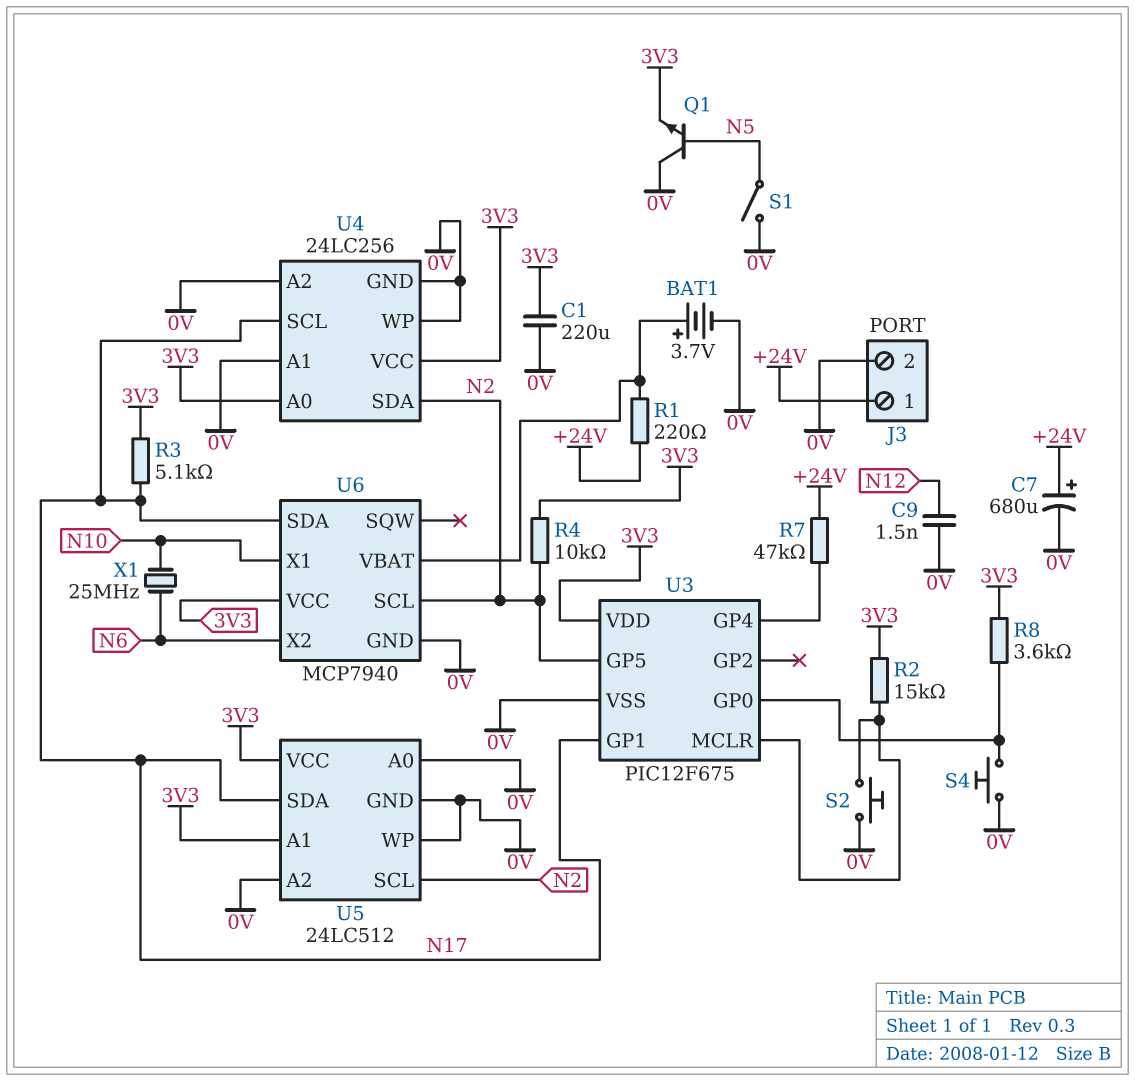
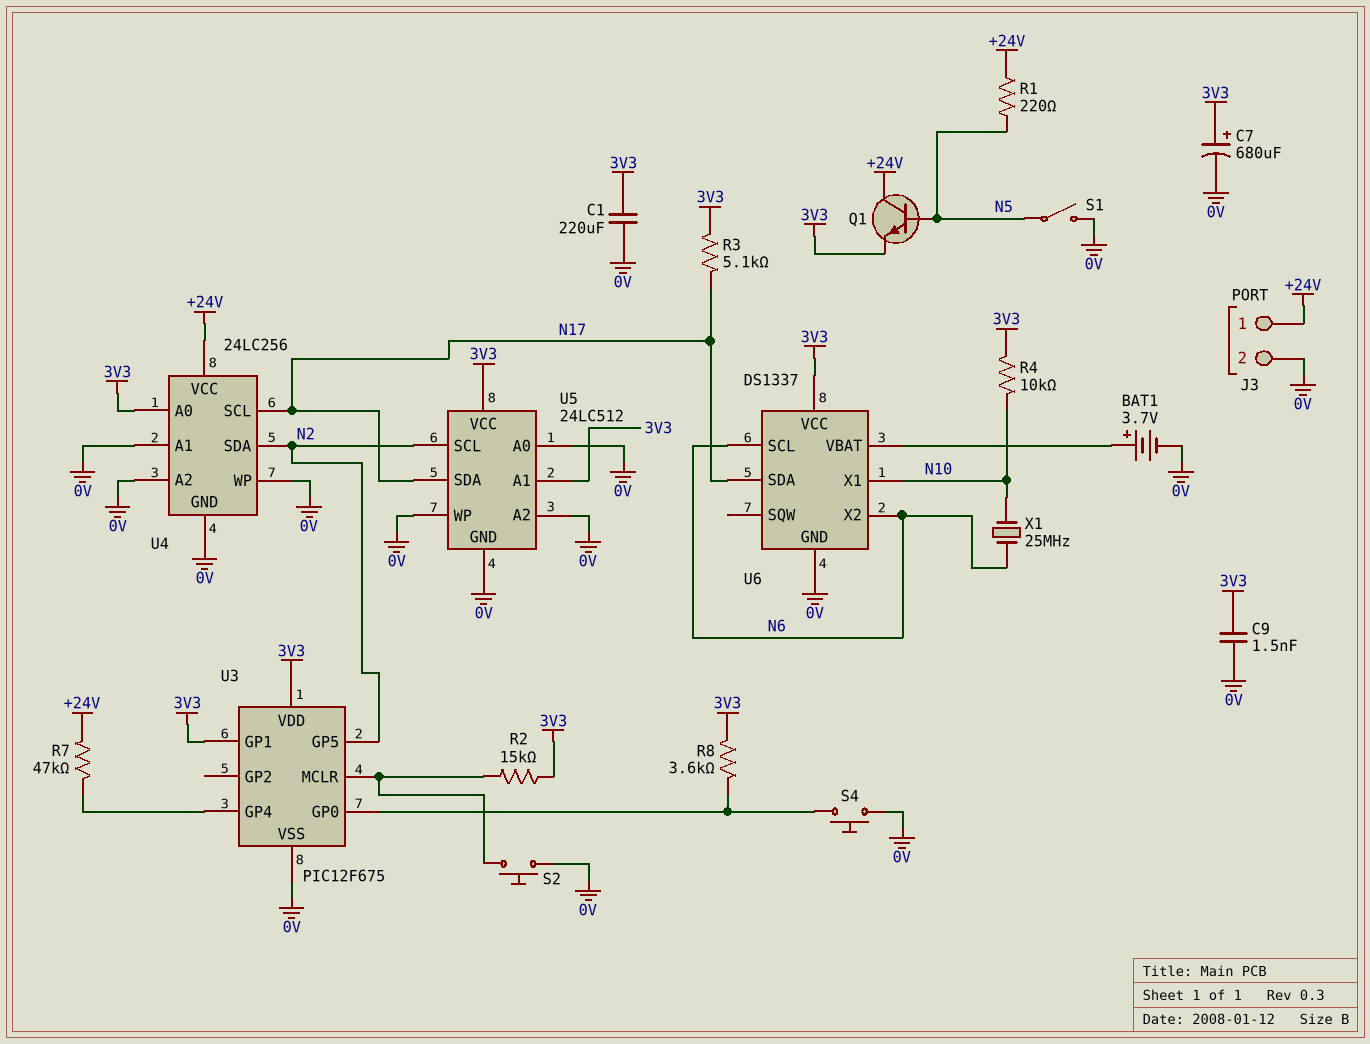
C7: 680uF (plus +24V, minus 0V) -> 680uF (plus 3V3, minus 0V)
C9: 1.5nF (0V, N12) -> 1.5nF (0V, 3V3)
Q1: NPN (B N5, C 0V, E 3V3) -> NPN (B N5, C +24V, E 3V3)
R1: 220 (+24V, U6/VBAT) -> 220 (+24V, N5)
R4: 10k (3V3, N2) -> 10k (3V3, N10)
U3 pin GP1: N17 -> 3V3
U4 pin VCC: 3V3 -> +24V
U6: MCP7940 -> DS1337
U6 pin SCL: N2 -> N6

